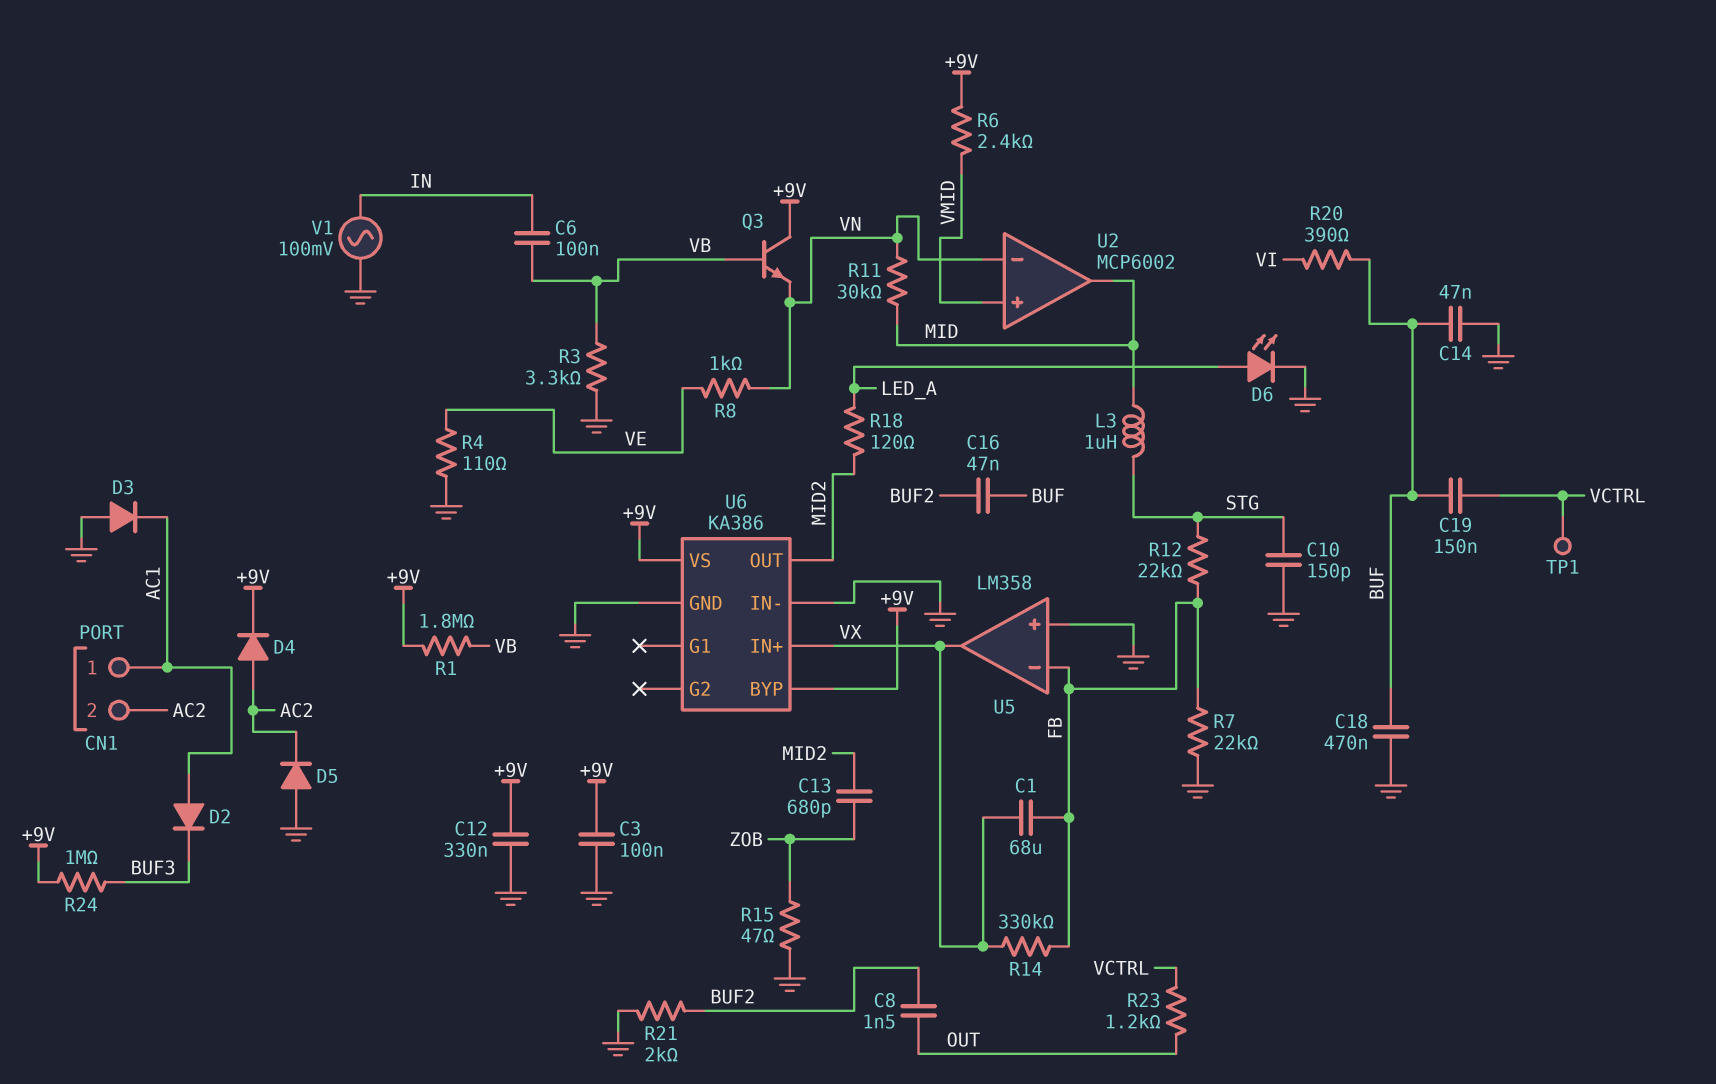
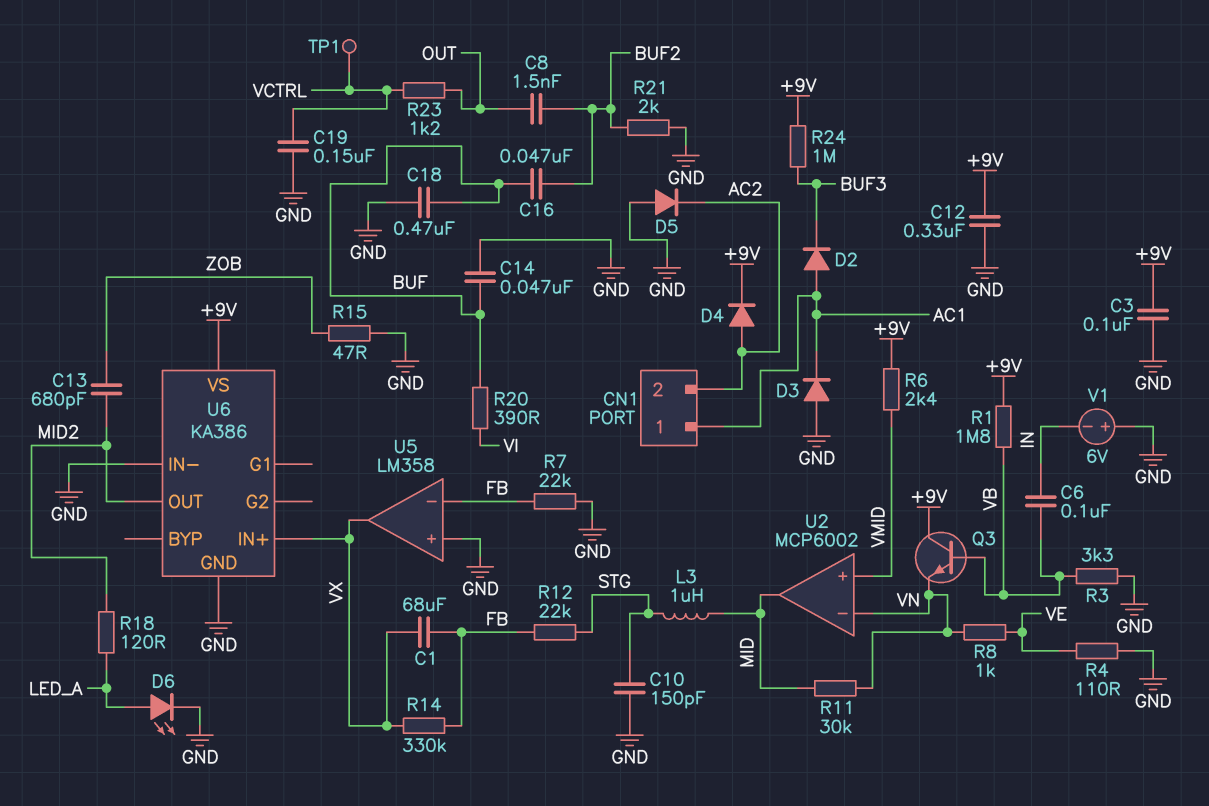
C19: 150nF (BUF, VCTRL) -> 150nF (GND, VCTRL)
U6 pin BYP: +9V -> none
V1: AC 100mV (GND, IN) -> 6V (plus GND, minus IN)

